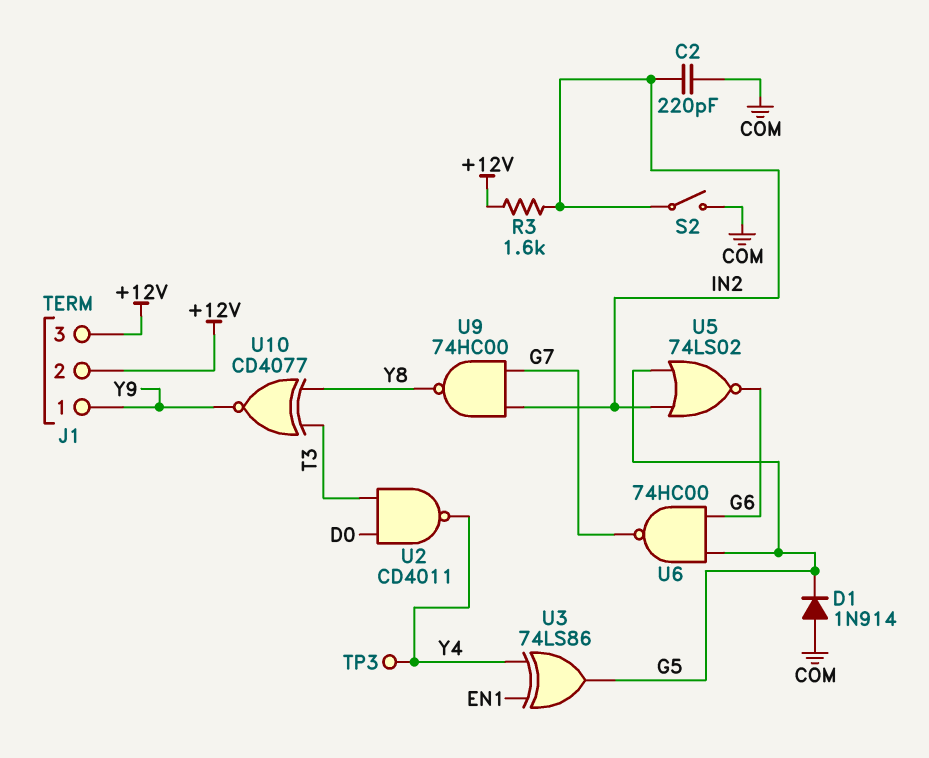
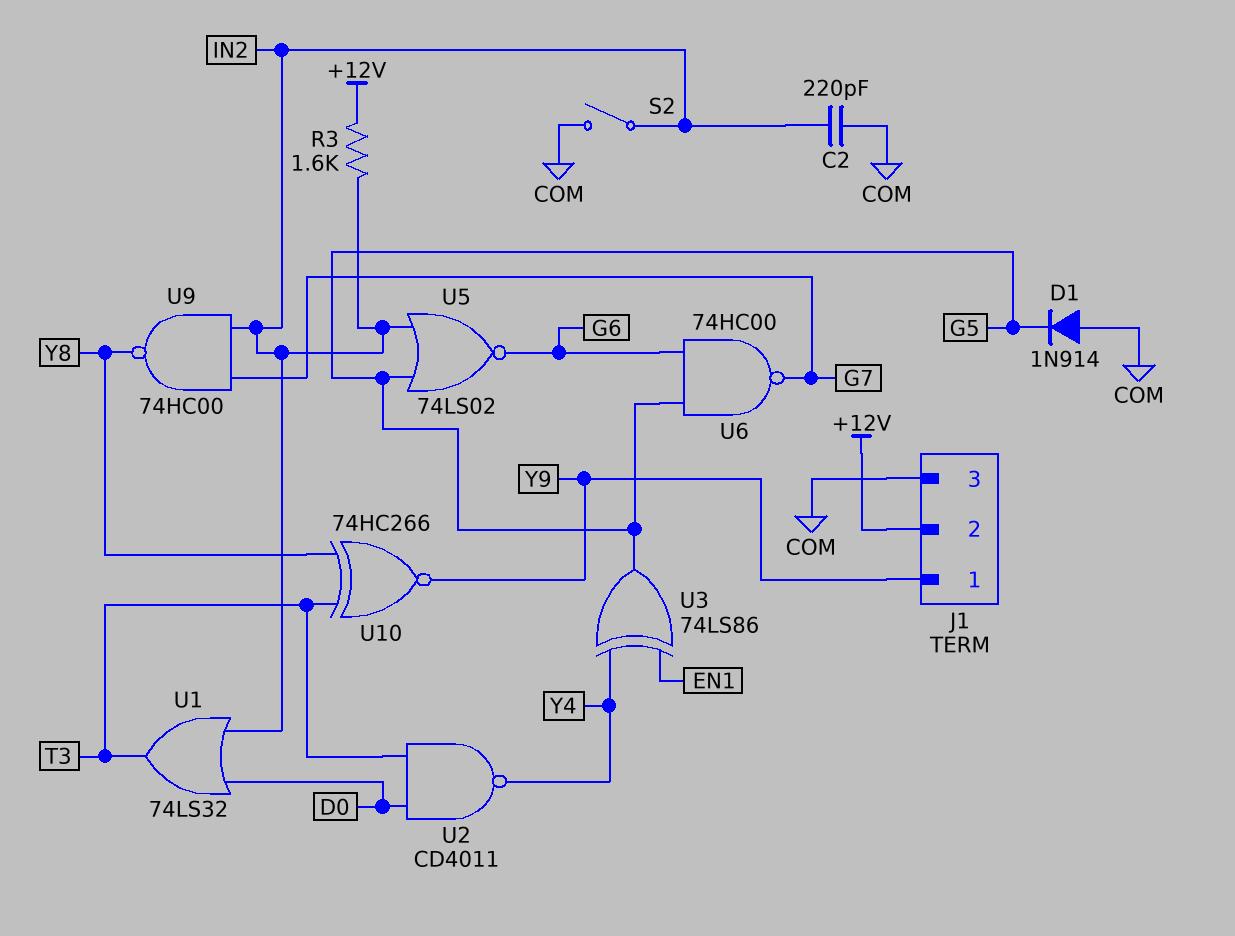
J1 pin 3: +12V -> COM
TP3: test point (Y4) -> none
U1: none -> OR 74LS32 (in D0, in IN2, out T3)
U10: XNOR CD4077 (in T3, in Y8, out Y9) -> XNOR 74HC266 (in T3, in Y8, out Y9)

